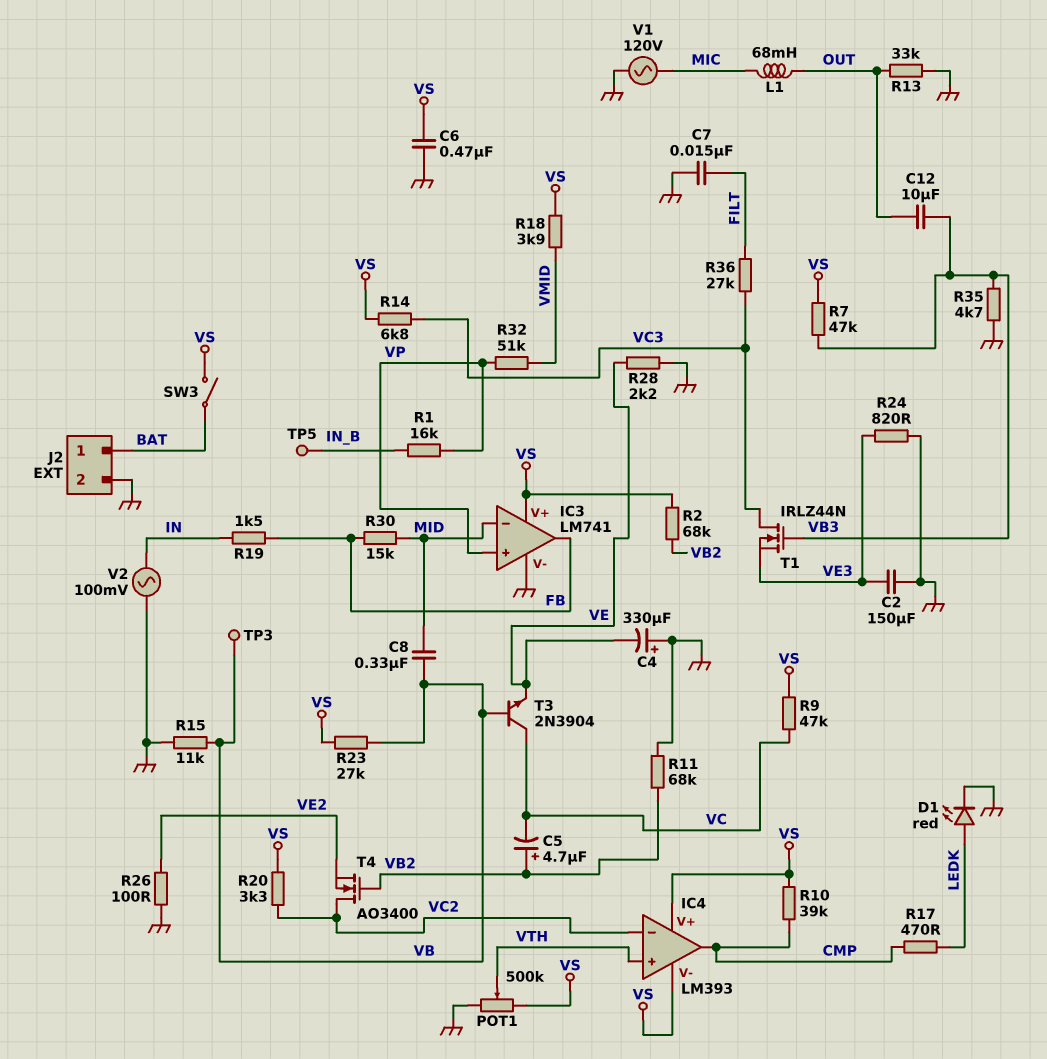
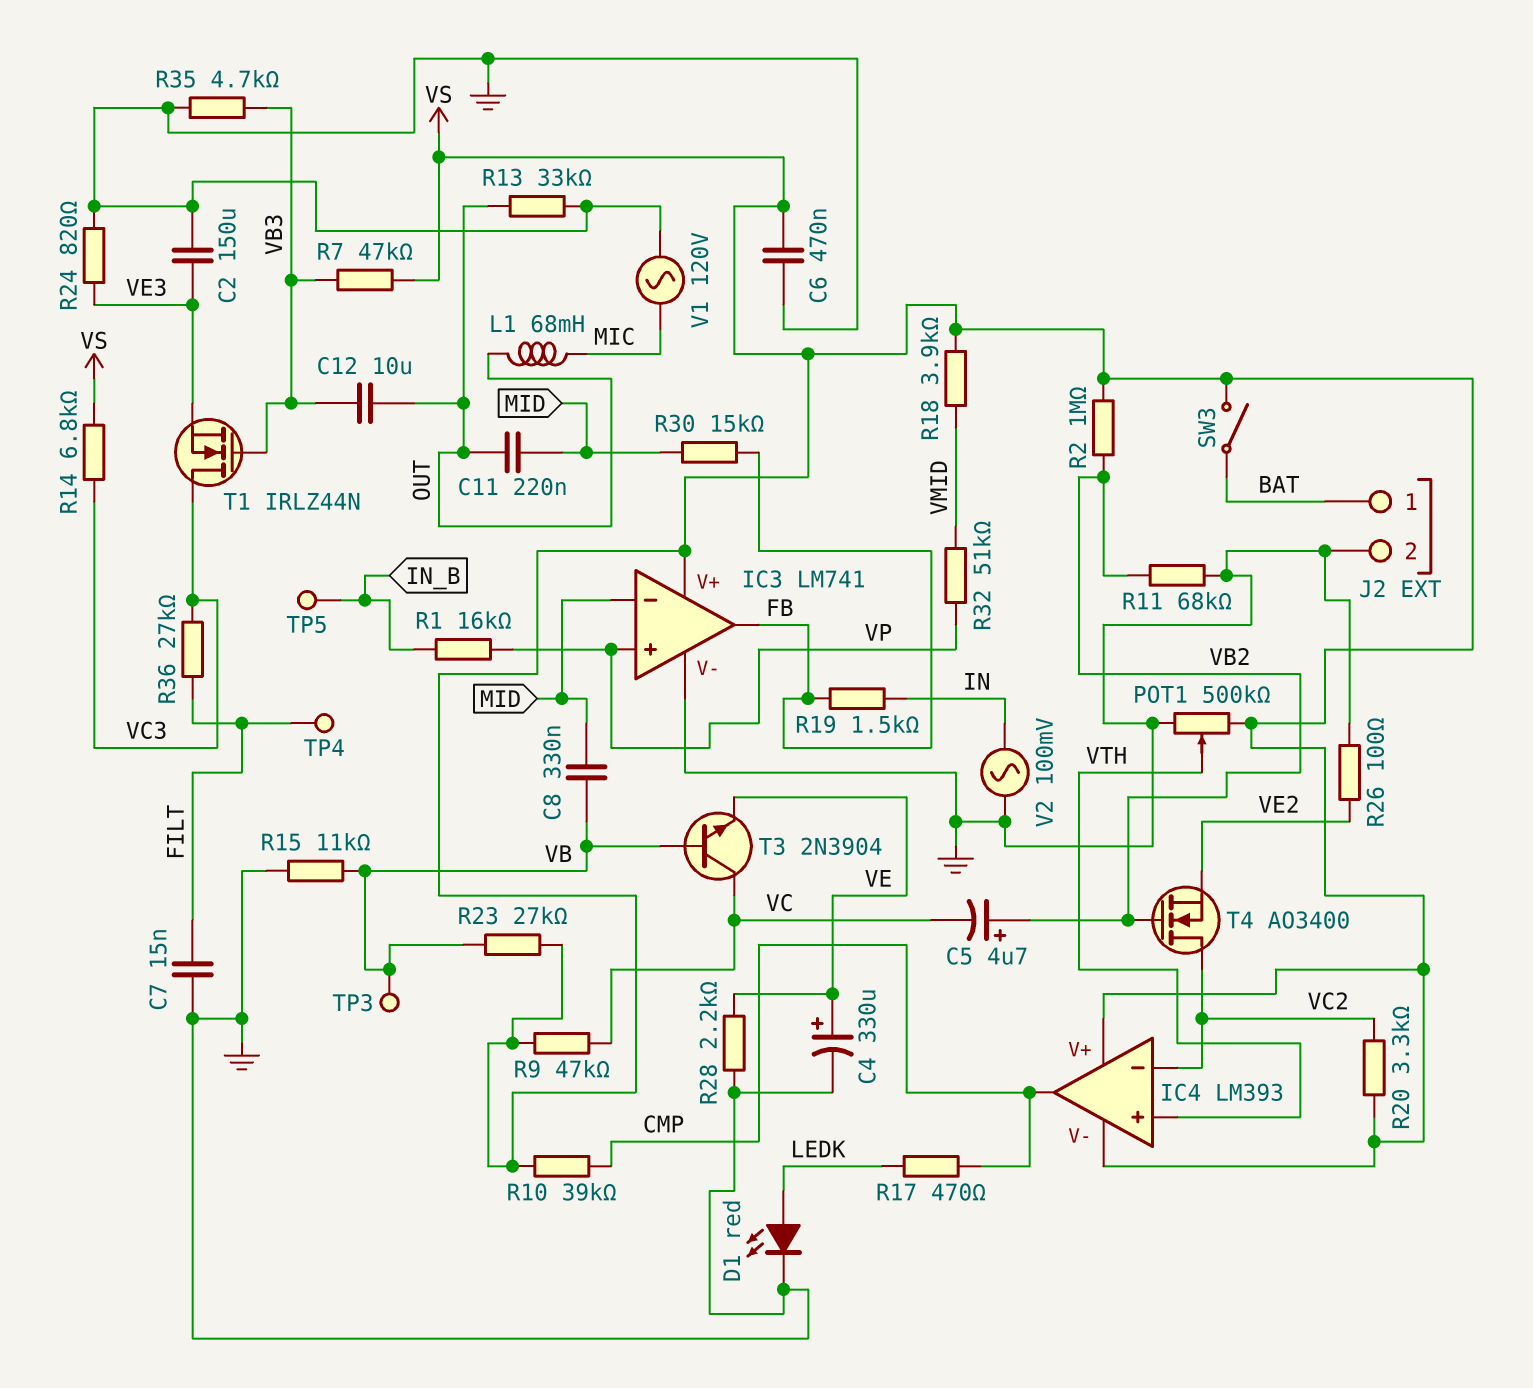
C4: 330uF (plus GND, minus VE) -> 330uF (plus VE, minus GND)
C11: none -> 220nF (MID, OUT)
R2: 68k (VB2, VS) -> 1M (VB2, VS)
TP4: none -> test point (FILT)

